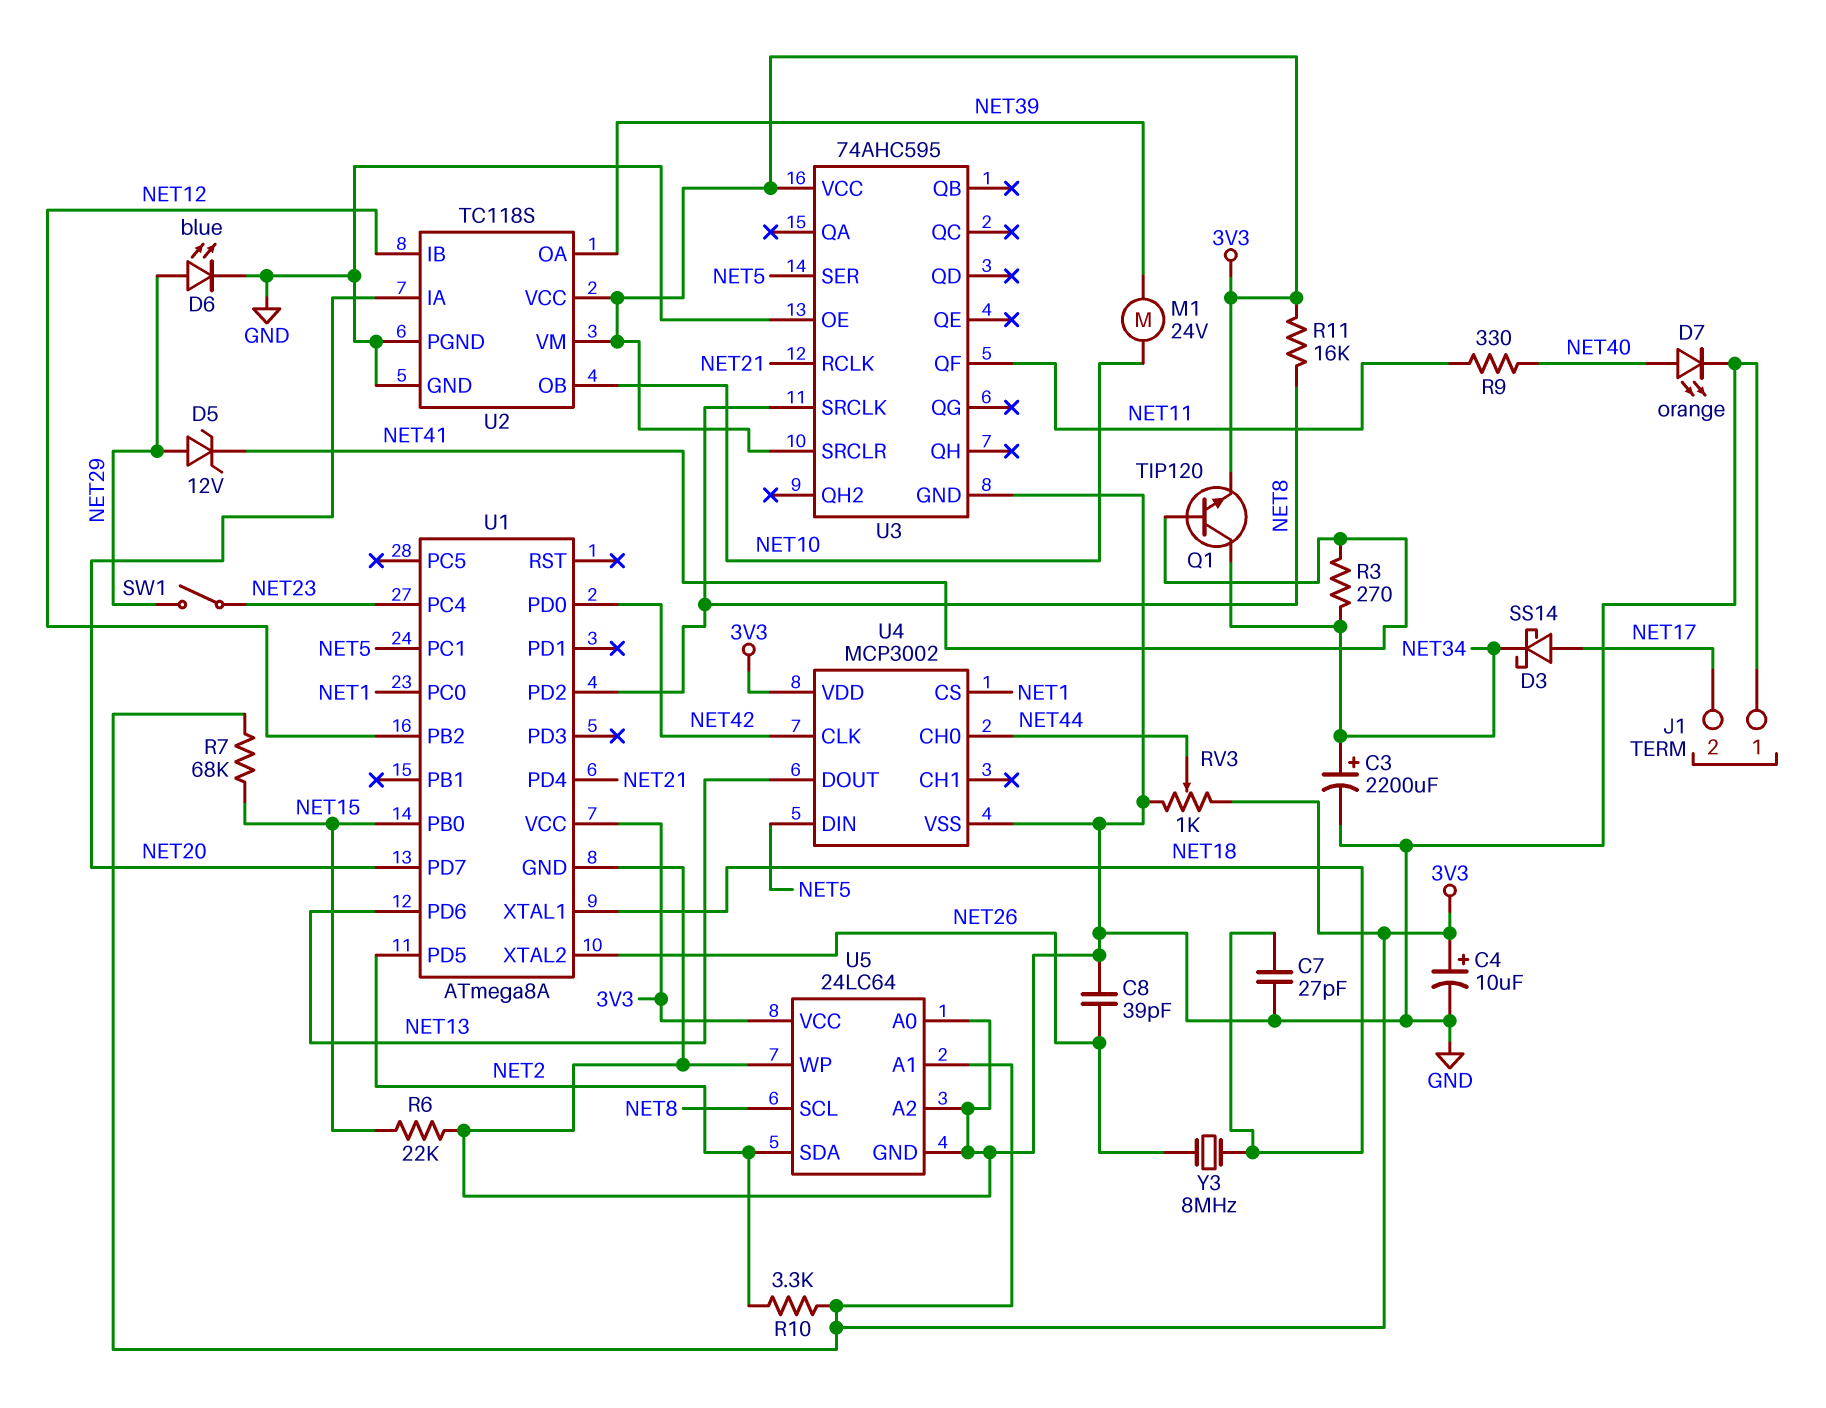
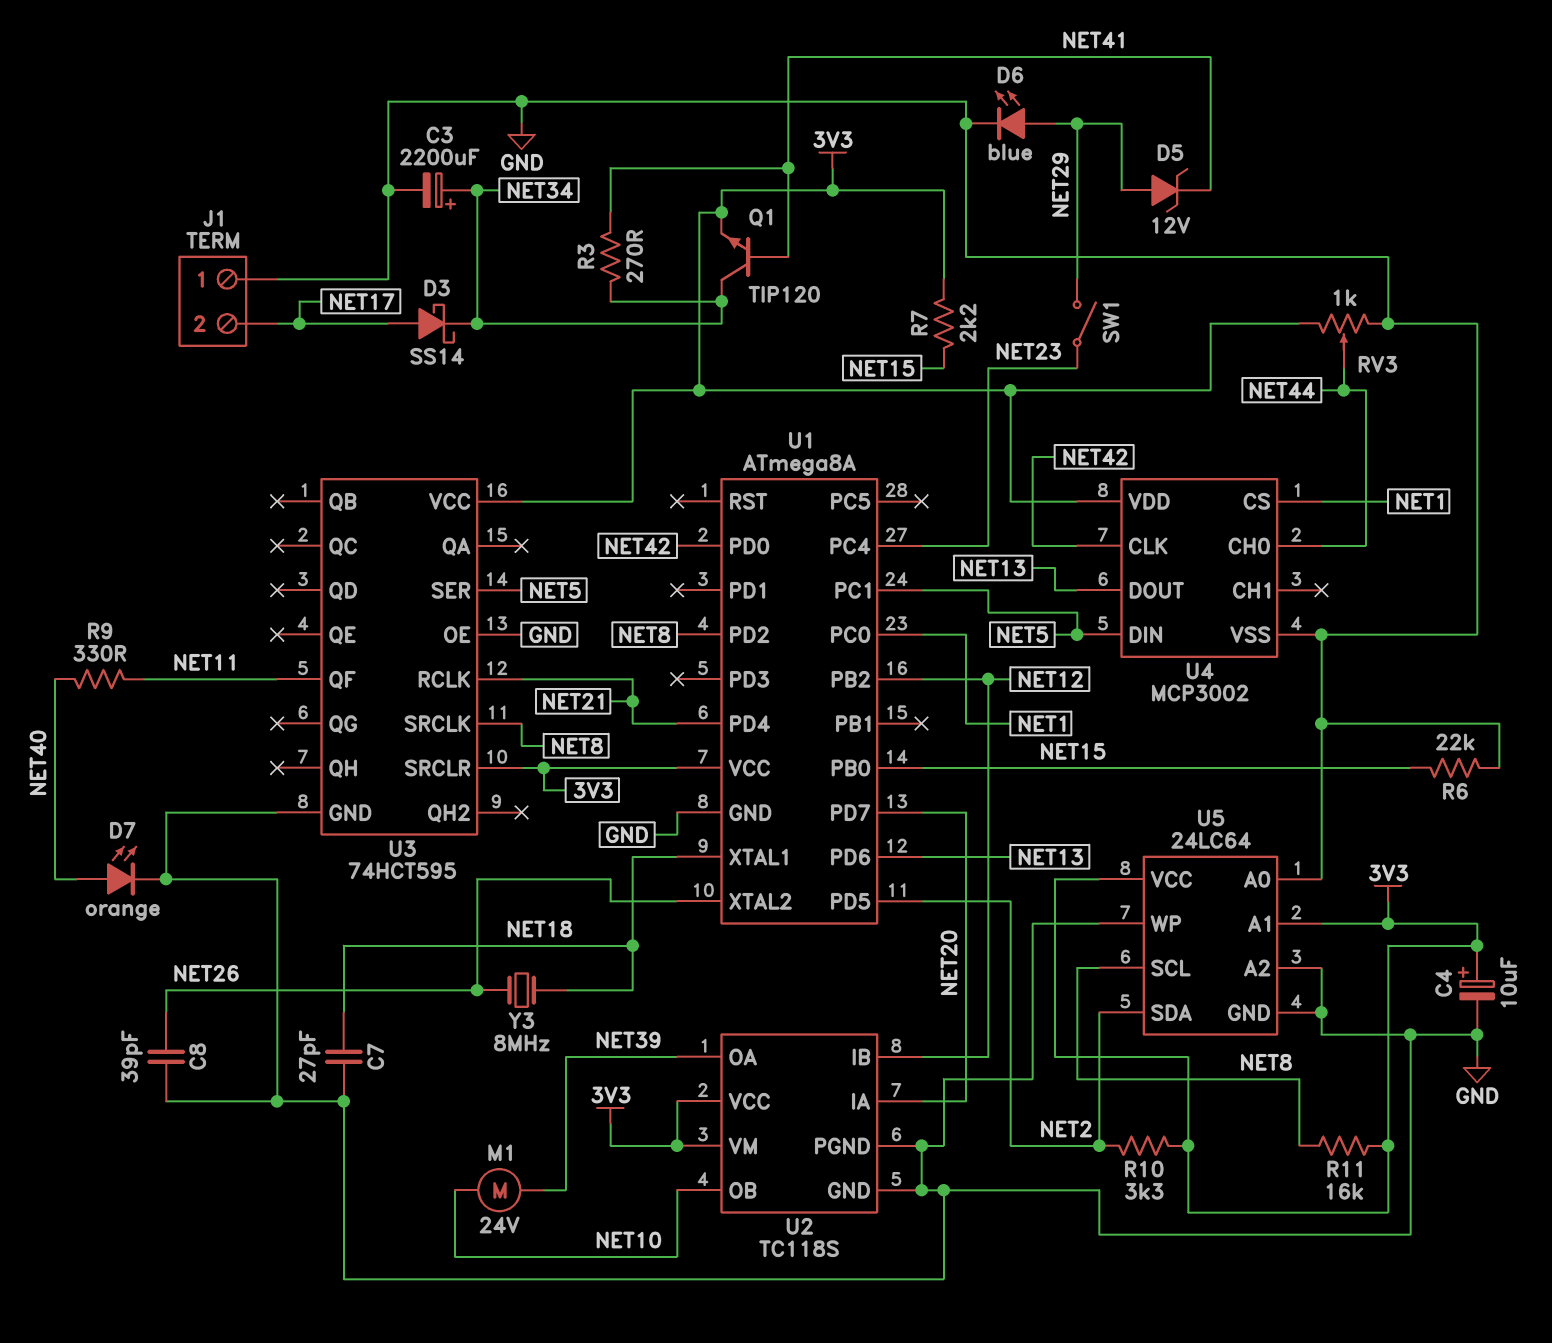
R7: 68k (3V3, NET15) -> 2.2k (3V3, NET15)
U3: 74AHC595 -> 74HCT595

